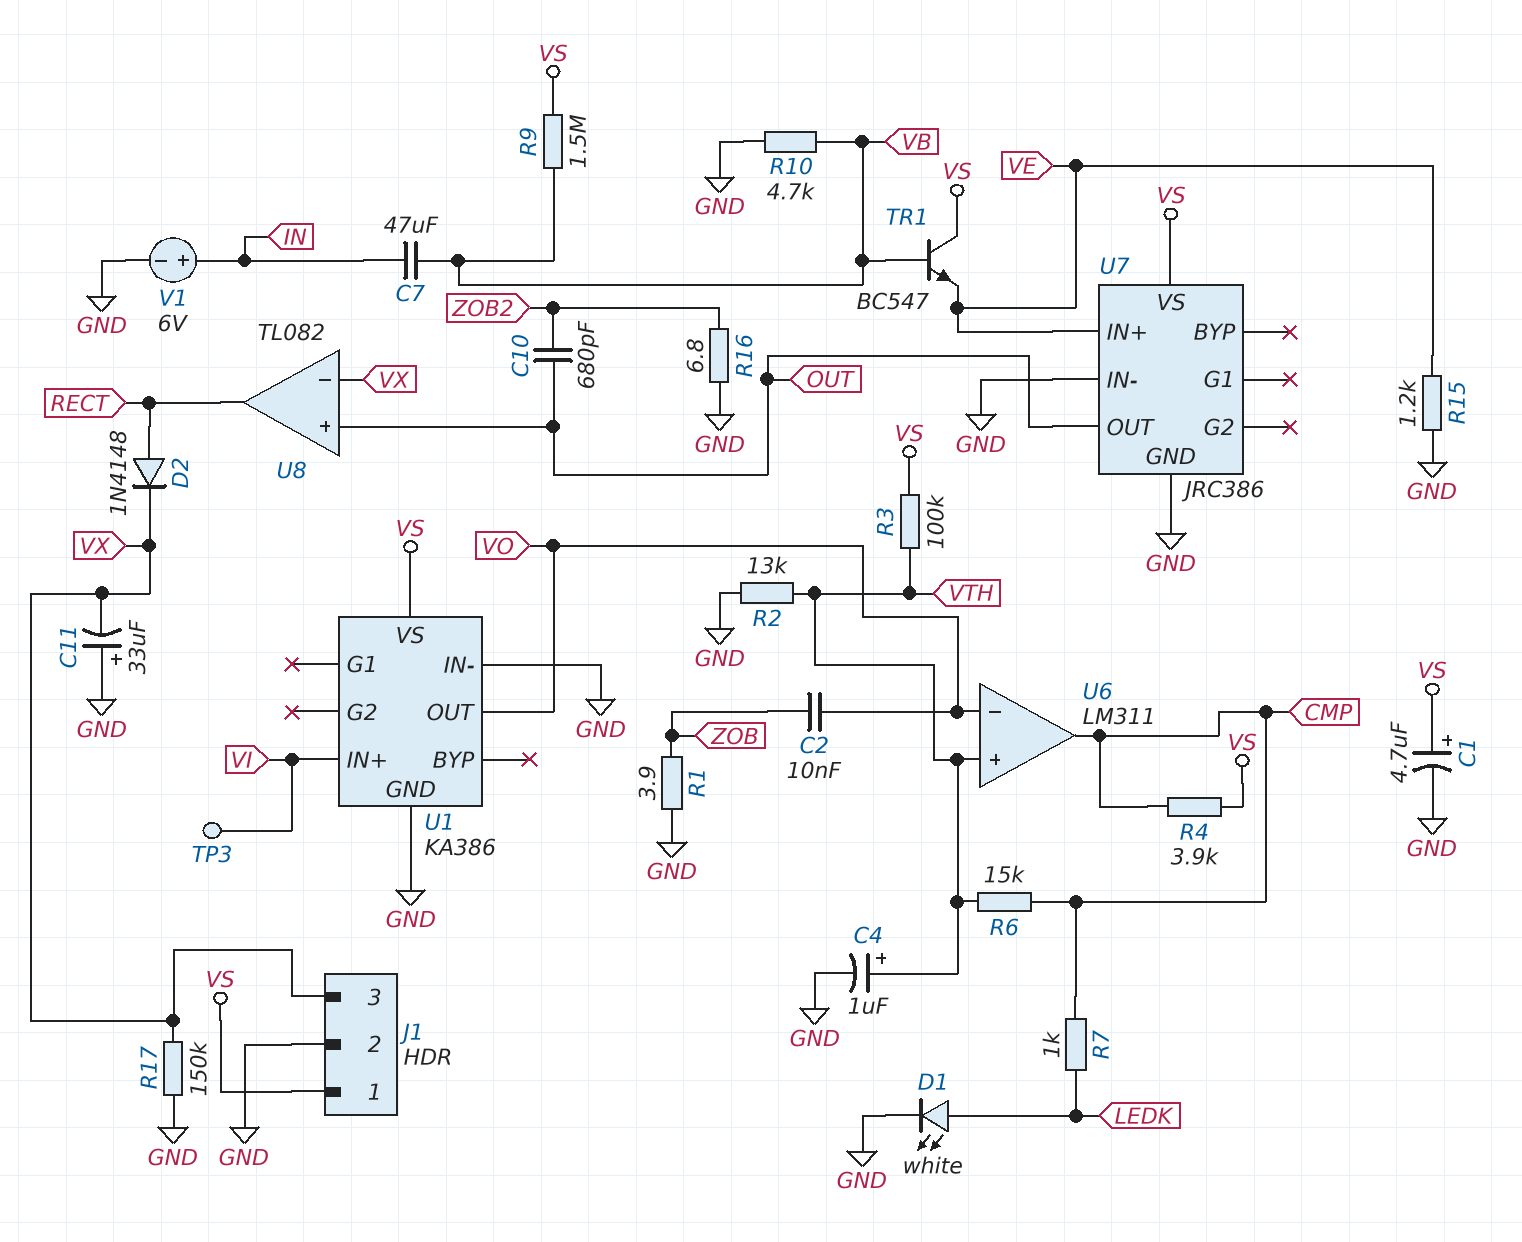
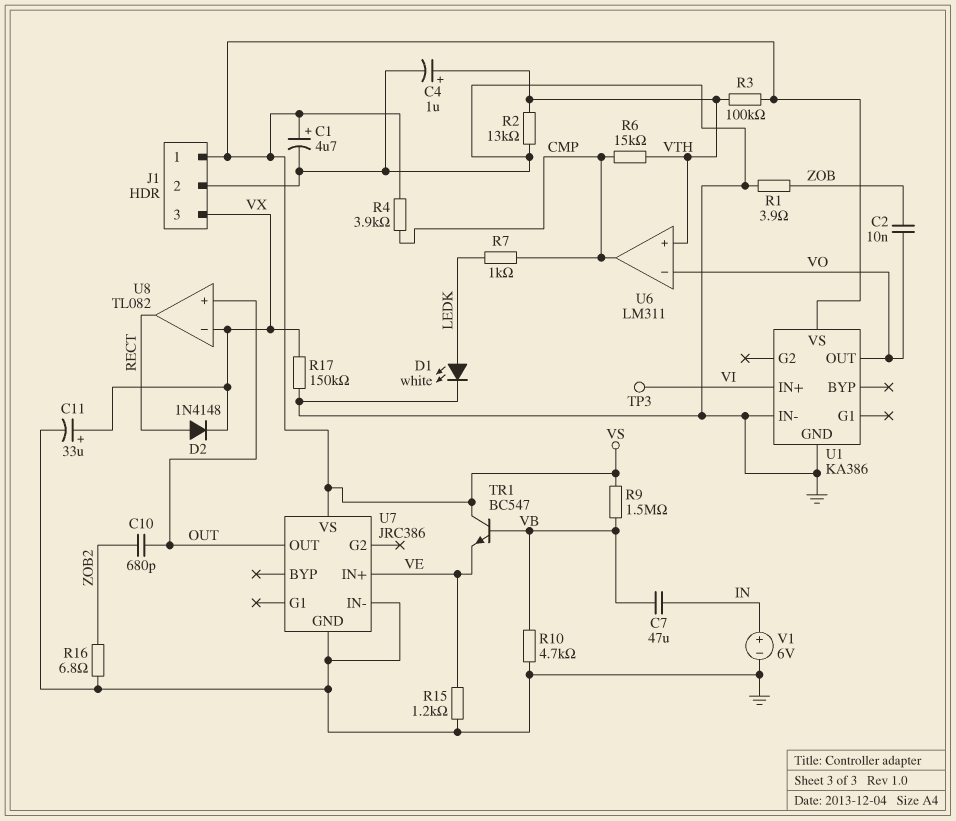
C11: 33uF (plus GND, minus VX) -> 33uF (plus VX, minus GND)

